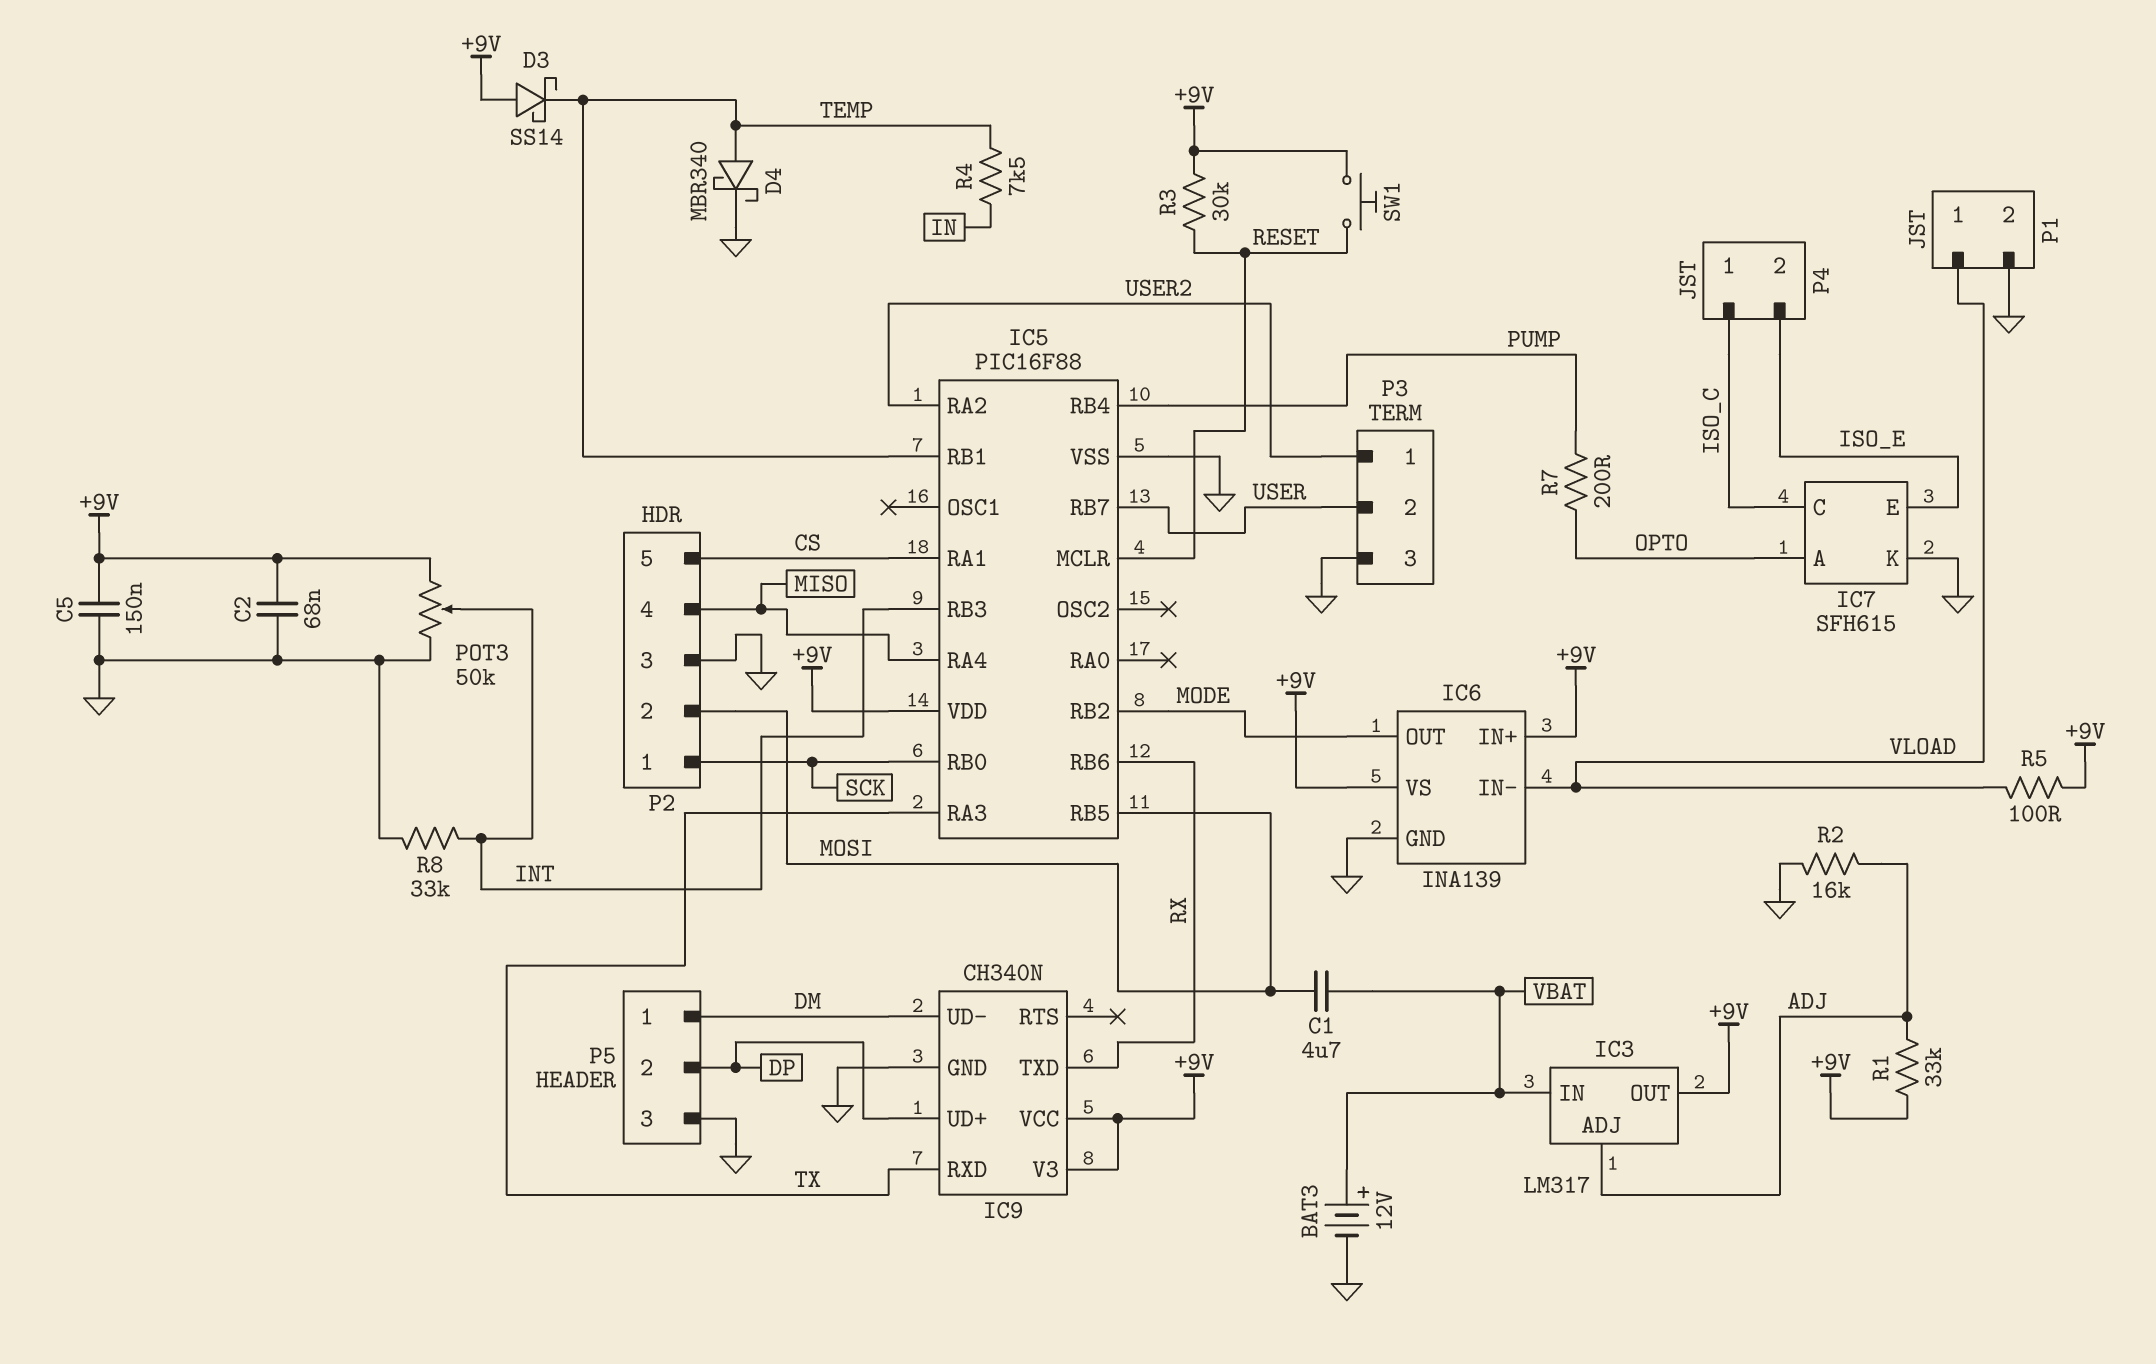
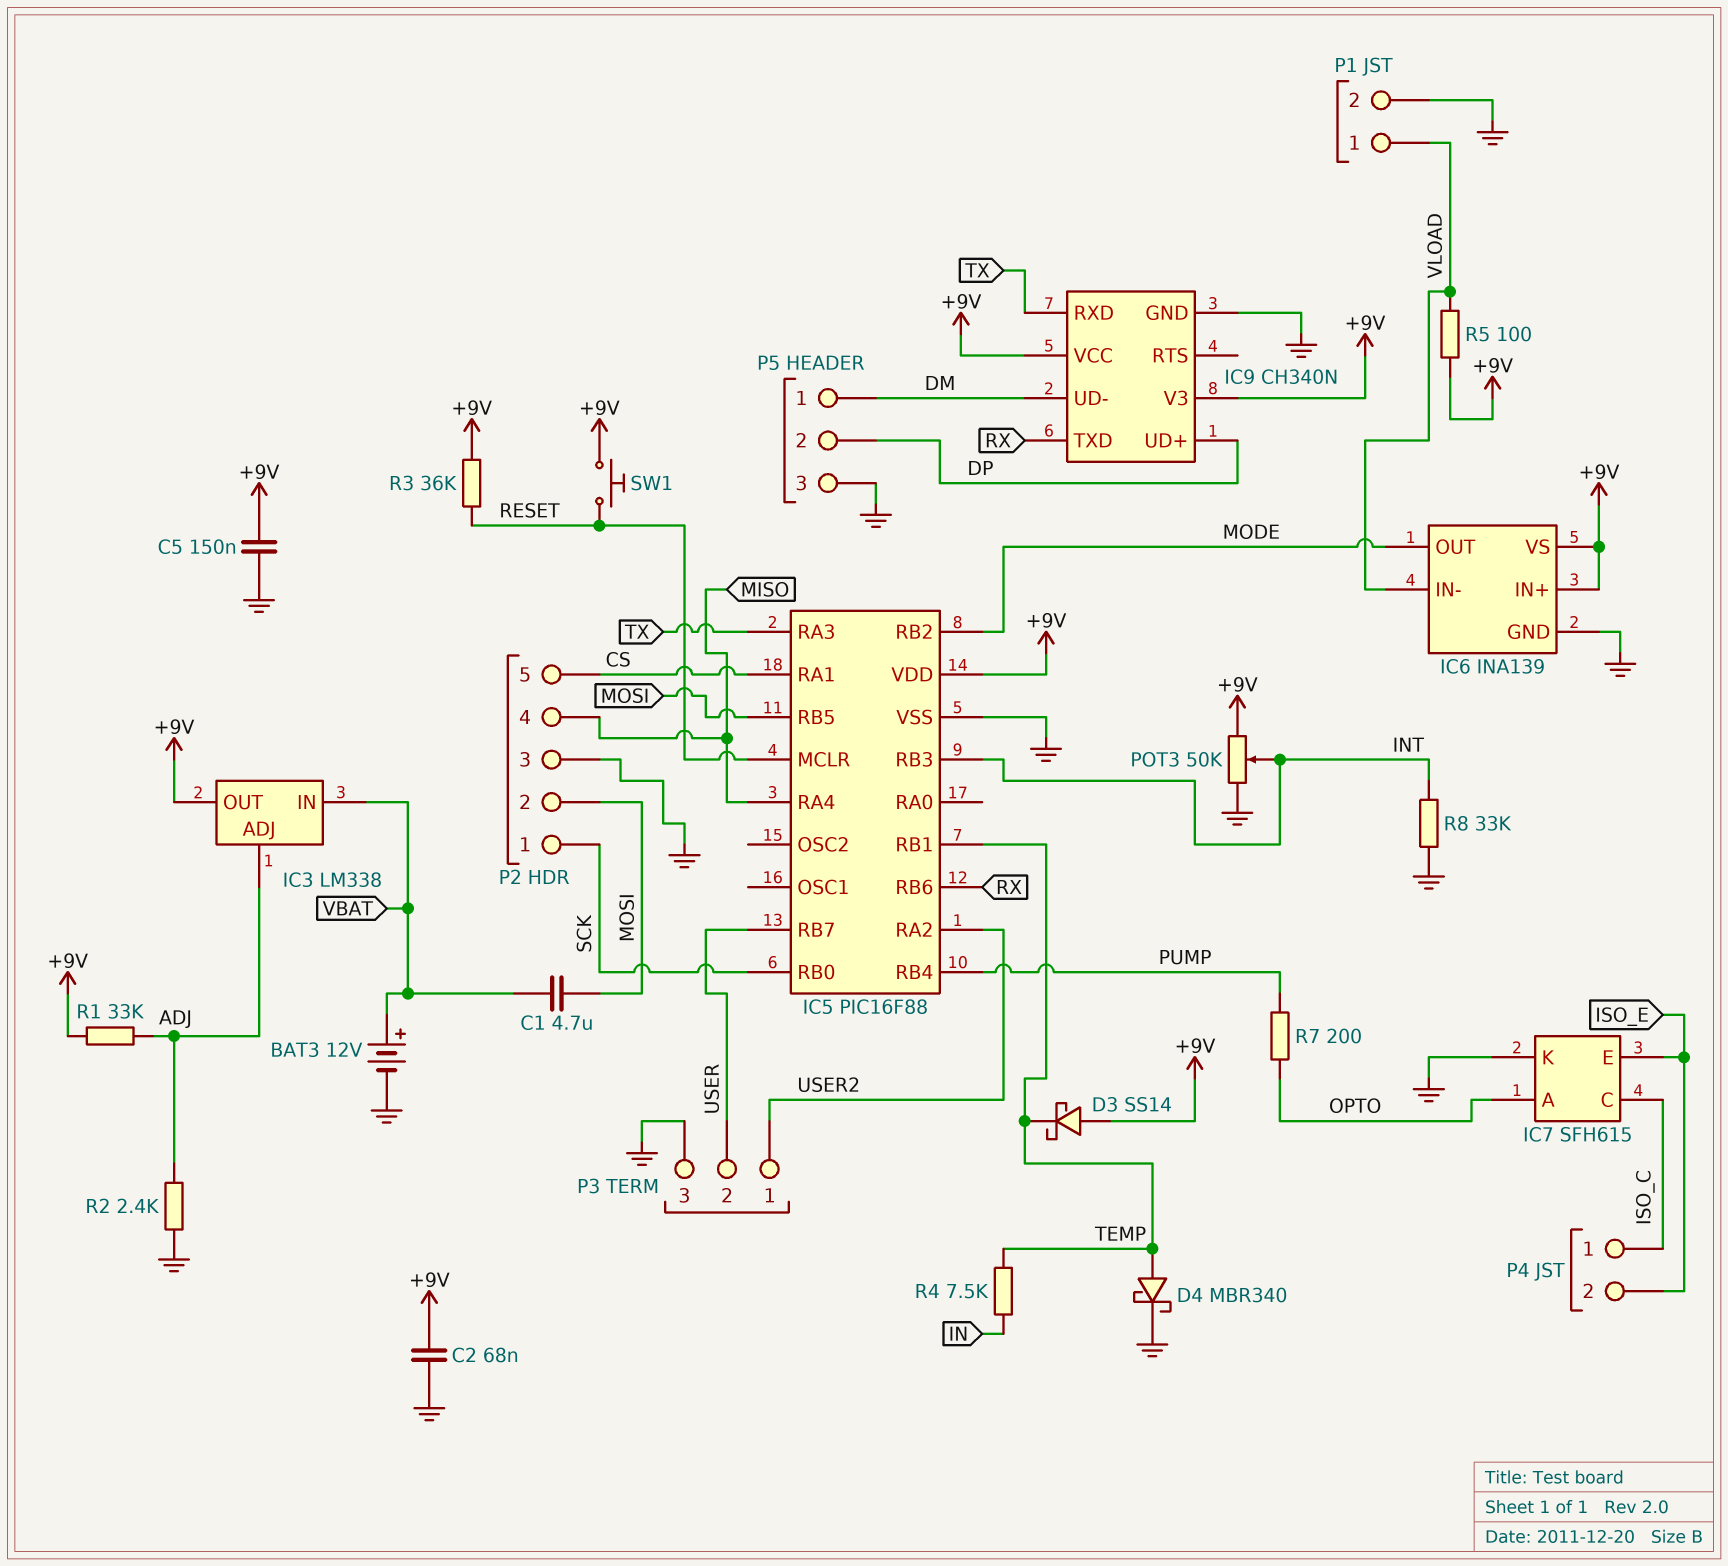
IC3: LM317 -> LM338
R2: 16k (ADJ, GND) -> 2.4k (ADJ, GND)
R3: 30k (+9V, RESET) -> 36k (+9V, RESET)

